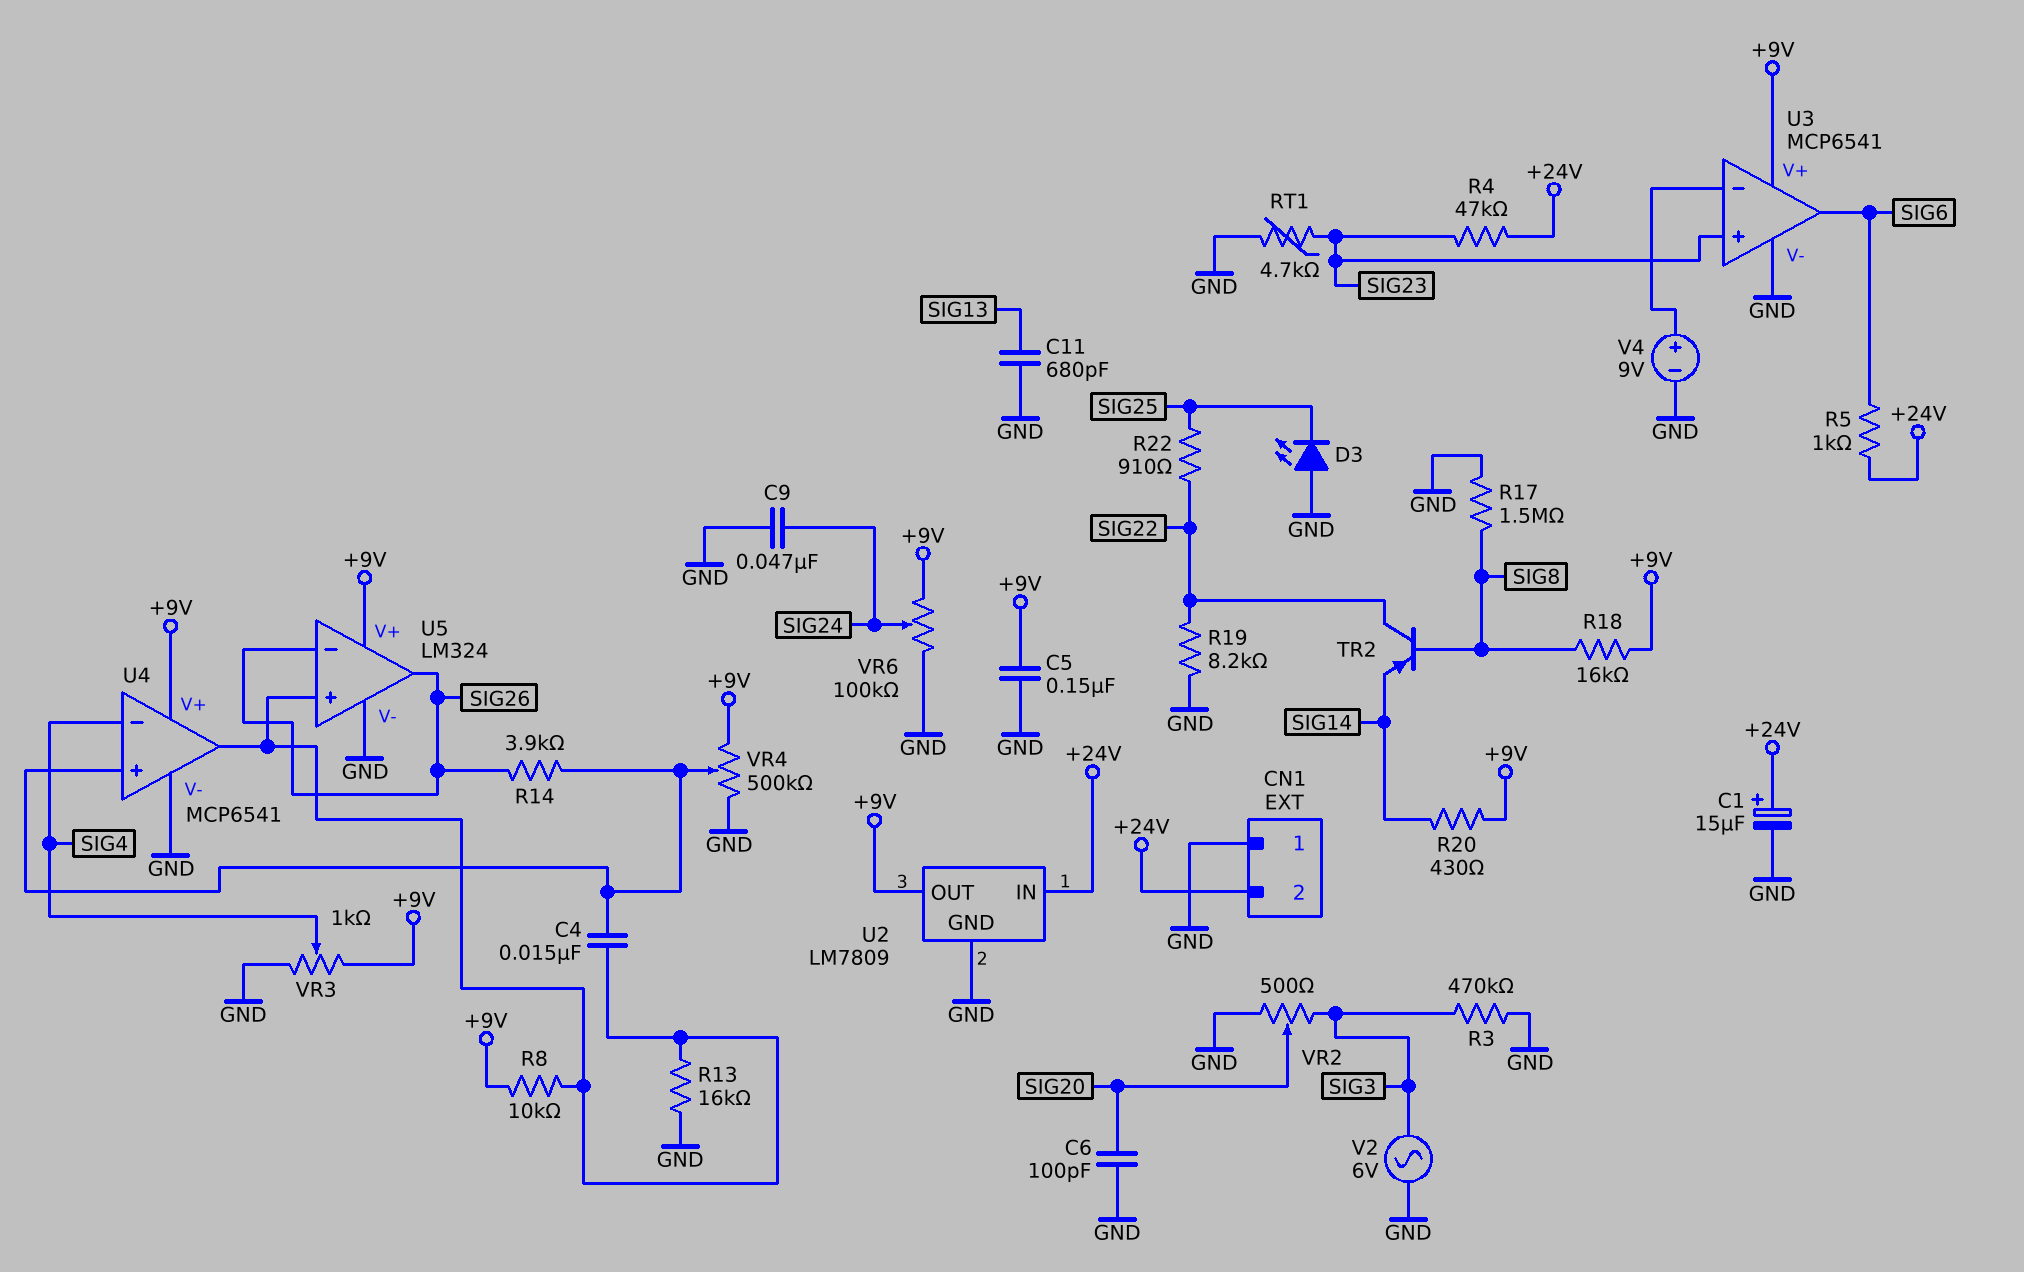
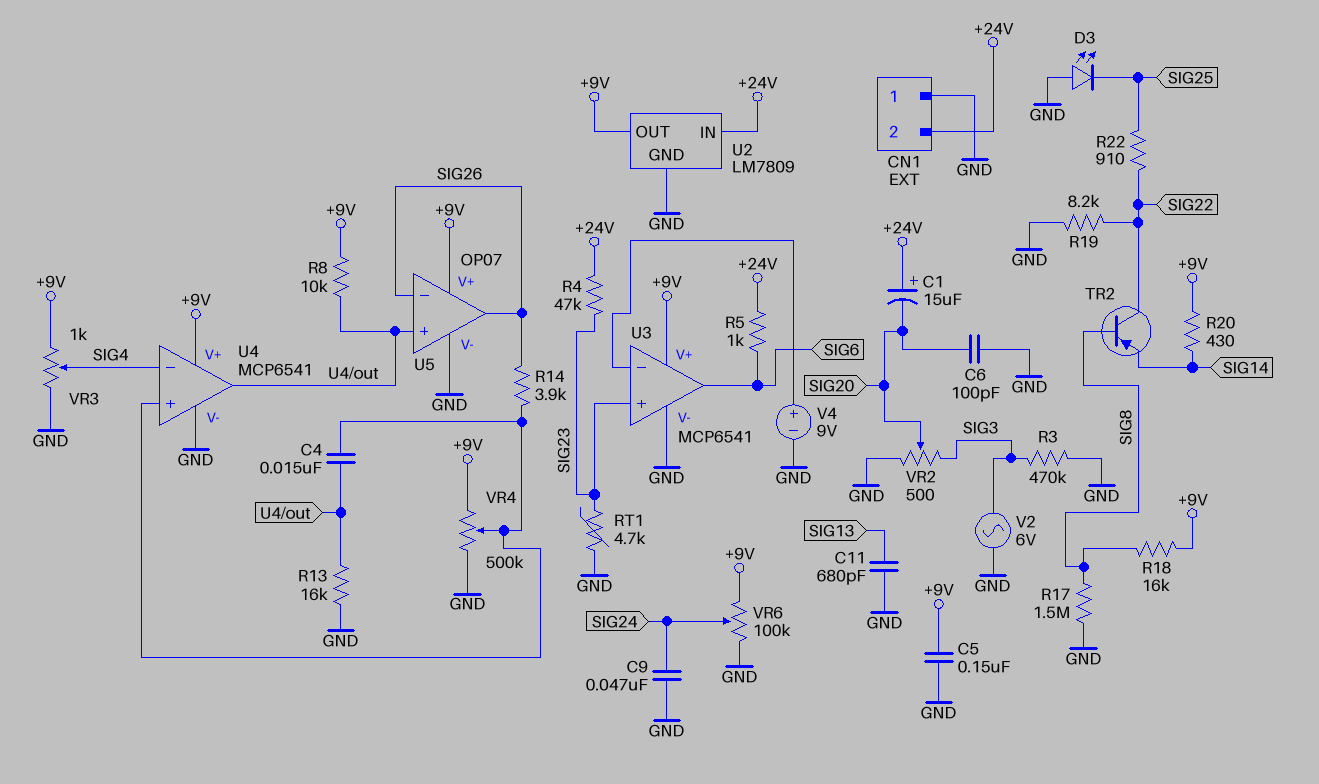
C1: 15uF (plus +24V, minus GND) -> 15uF (plus +24V, minus SIG20)
U5: LM324 -> OP07

